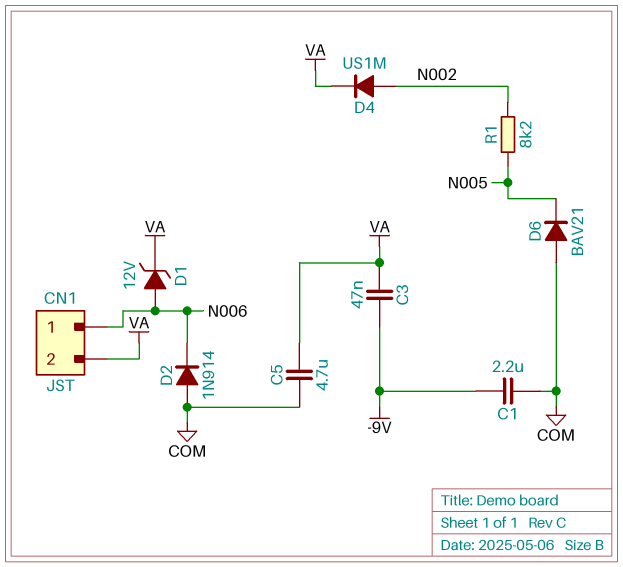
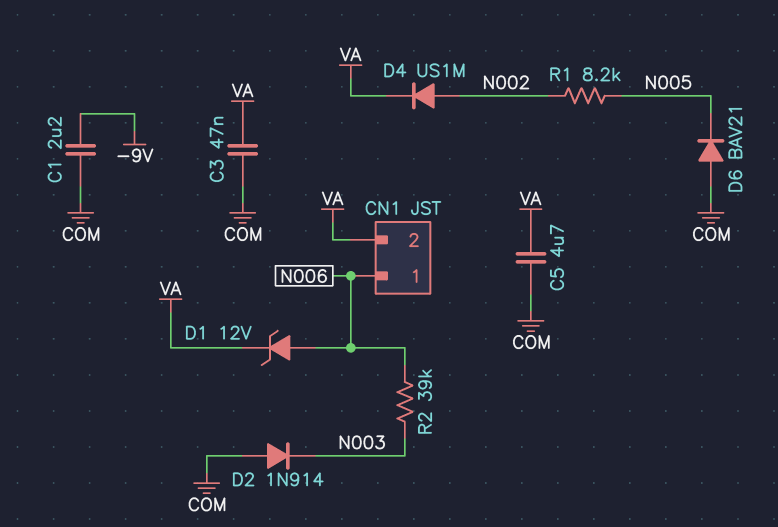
C3: 47nF (-9V, VA) -> 47nF (COM, VA)
D2: diode 1N914 (A COM, K N006) -> diode 1N914 (A COM, K N003)
R2: none -> 39k (N003, N006)

